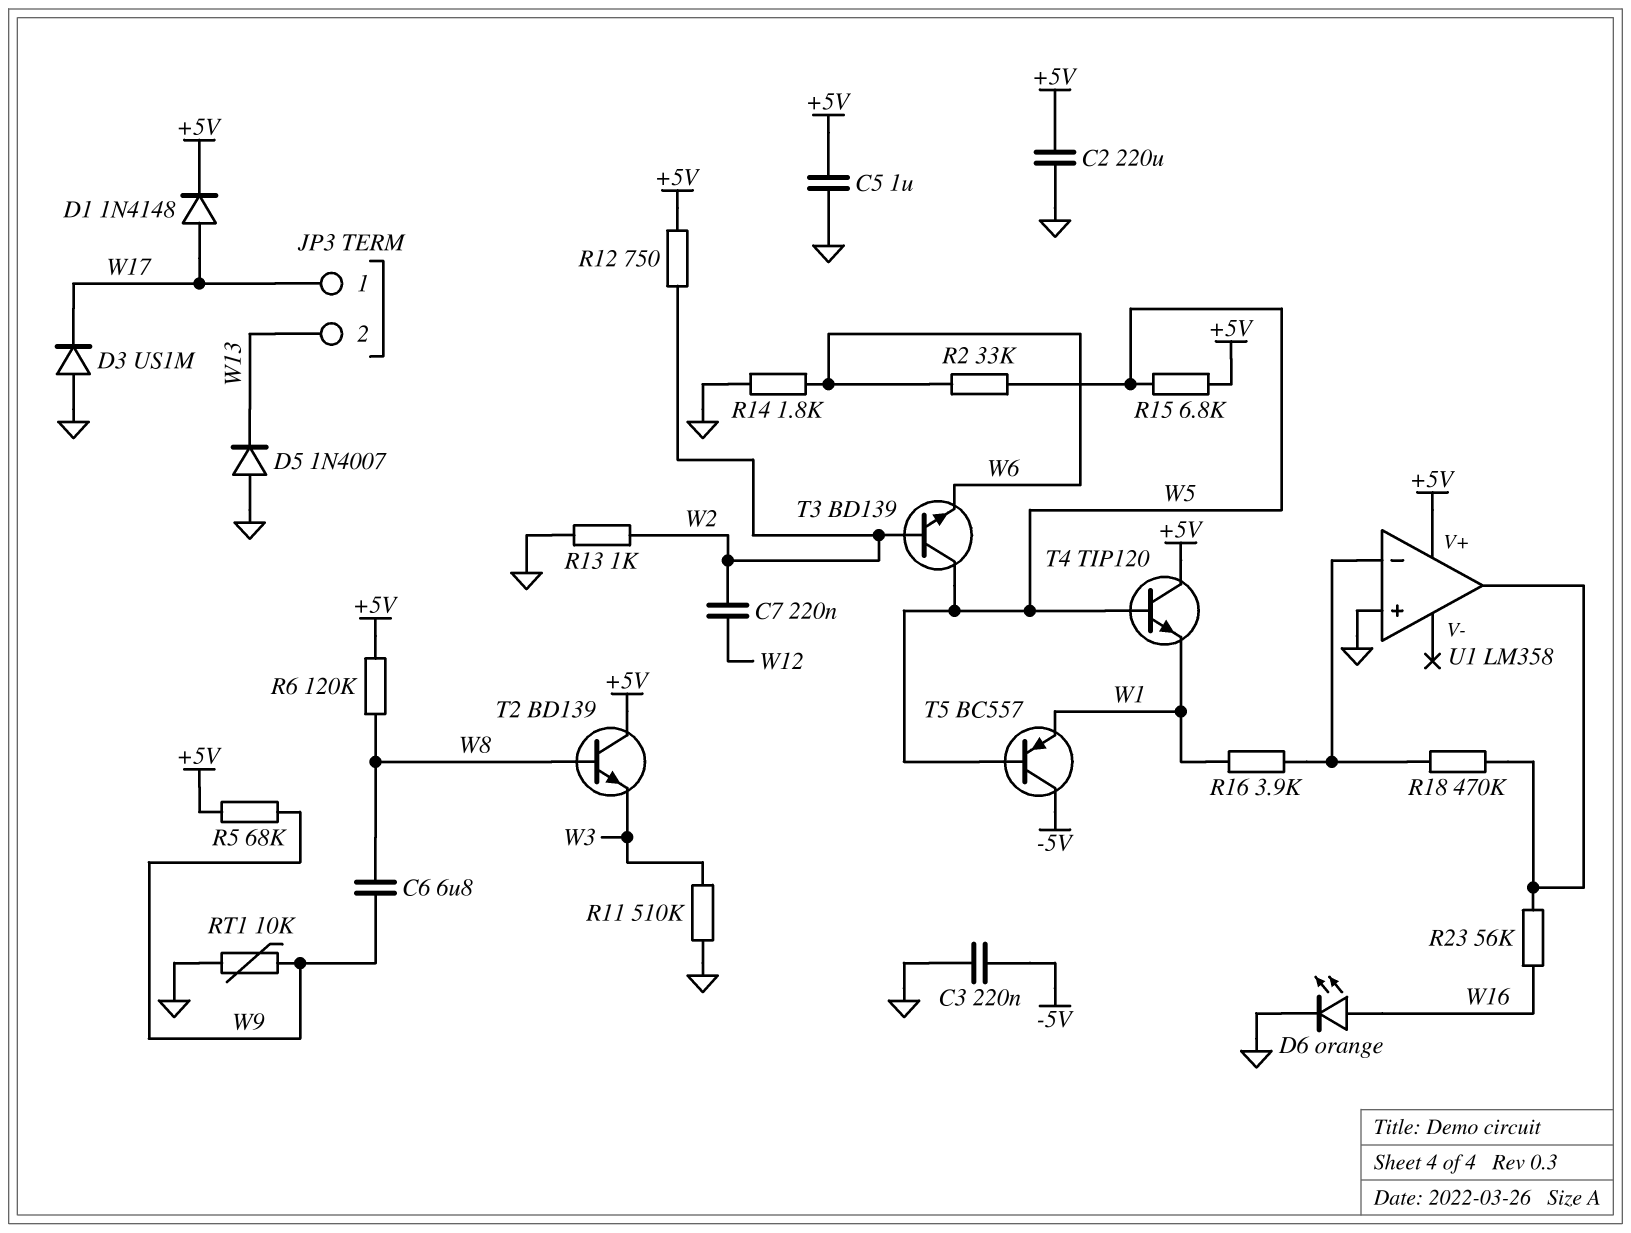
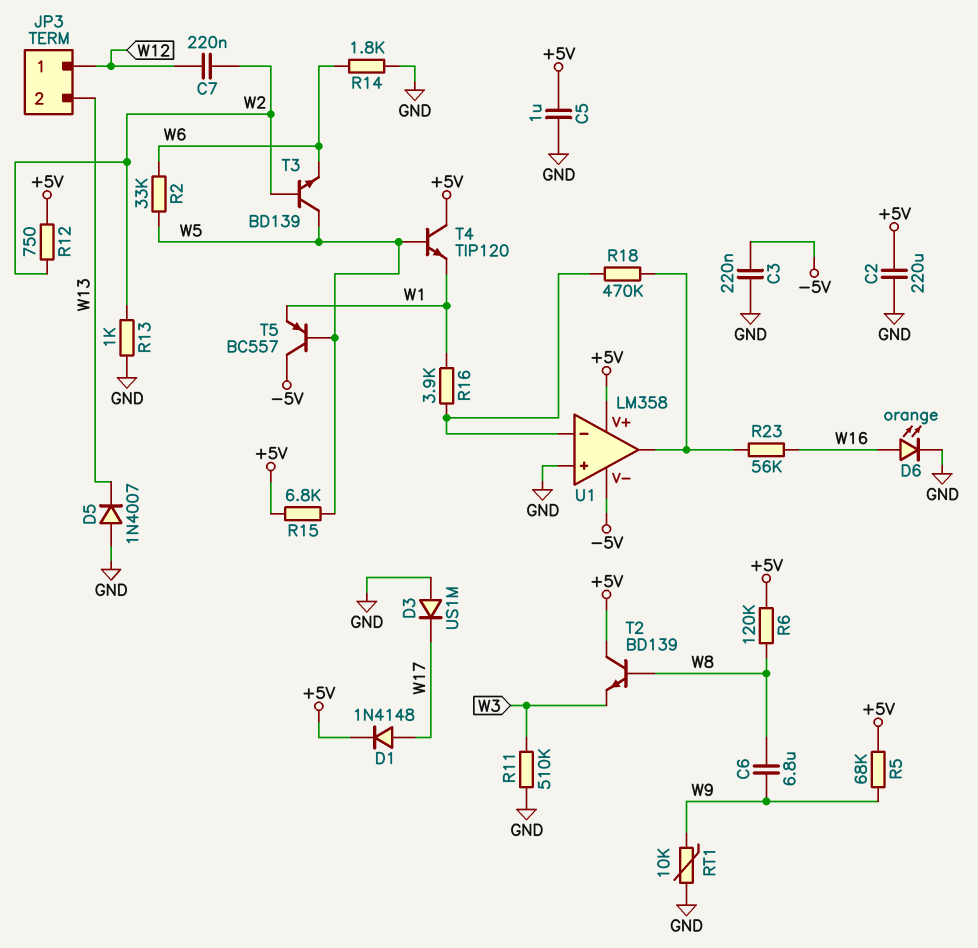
JP3 pin 1: W17 -> W12
U1 pin V-: none -> -5V

